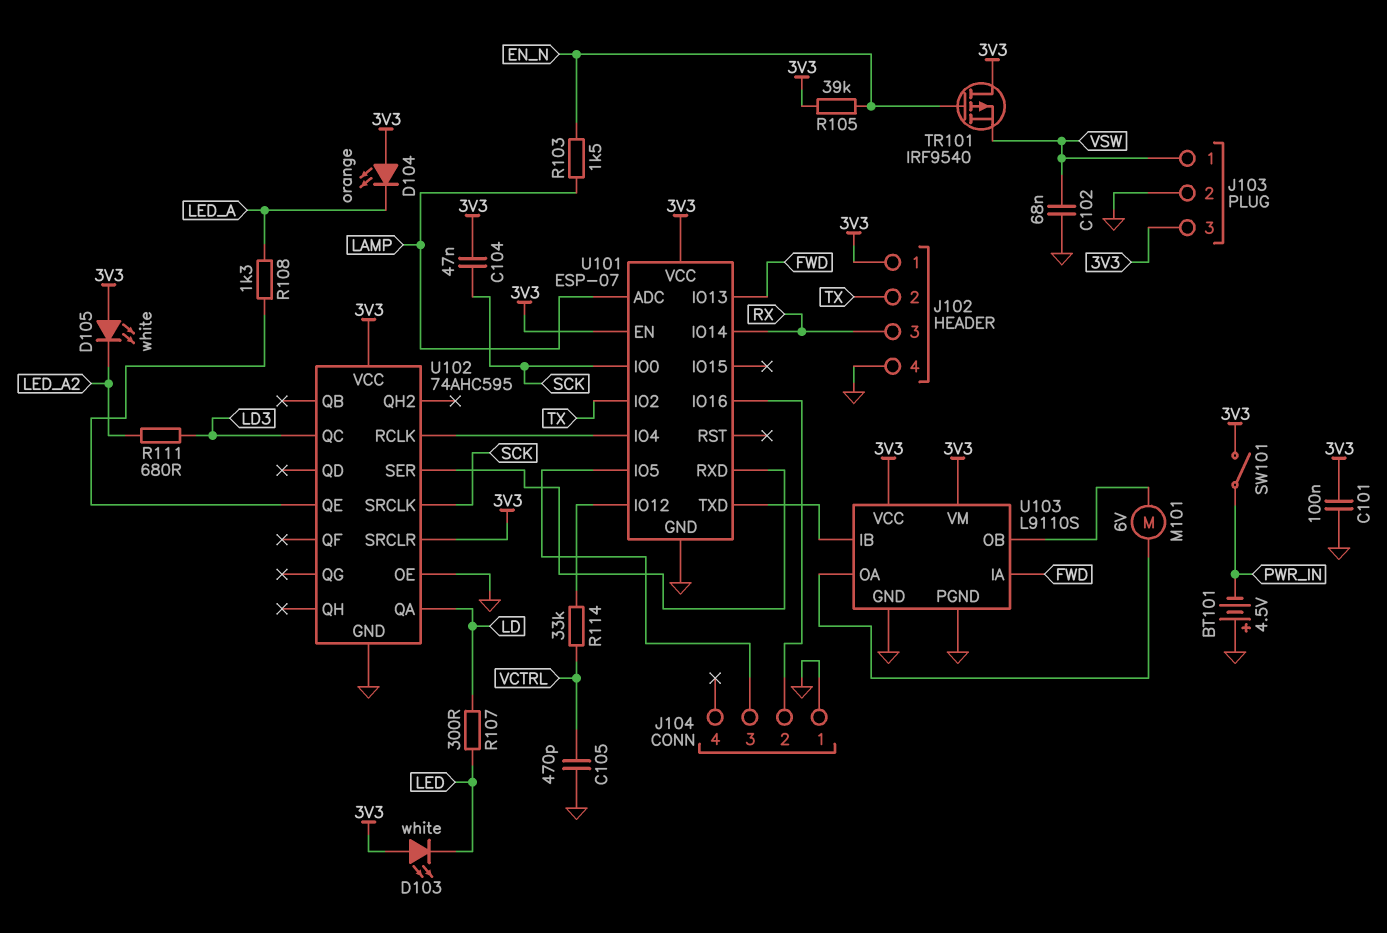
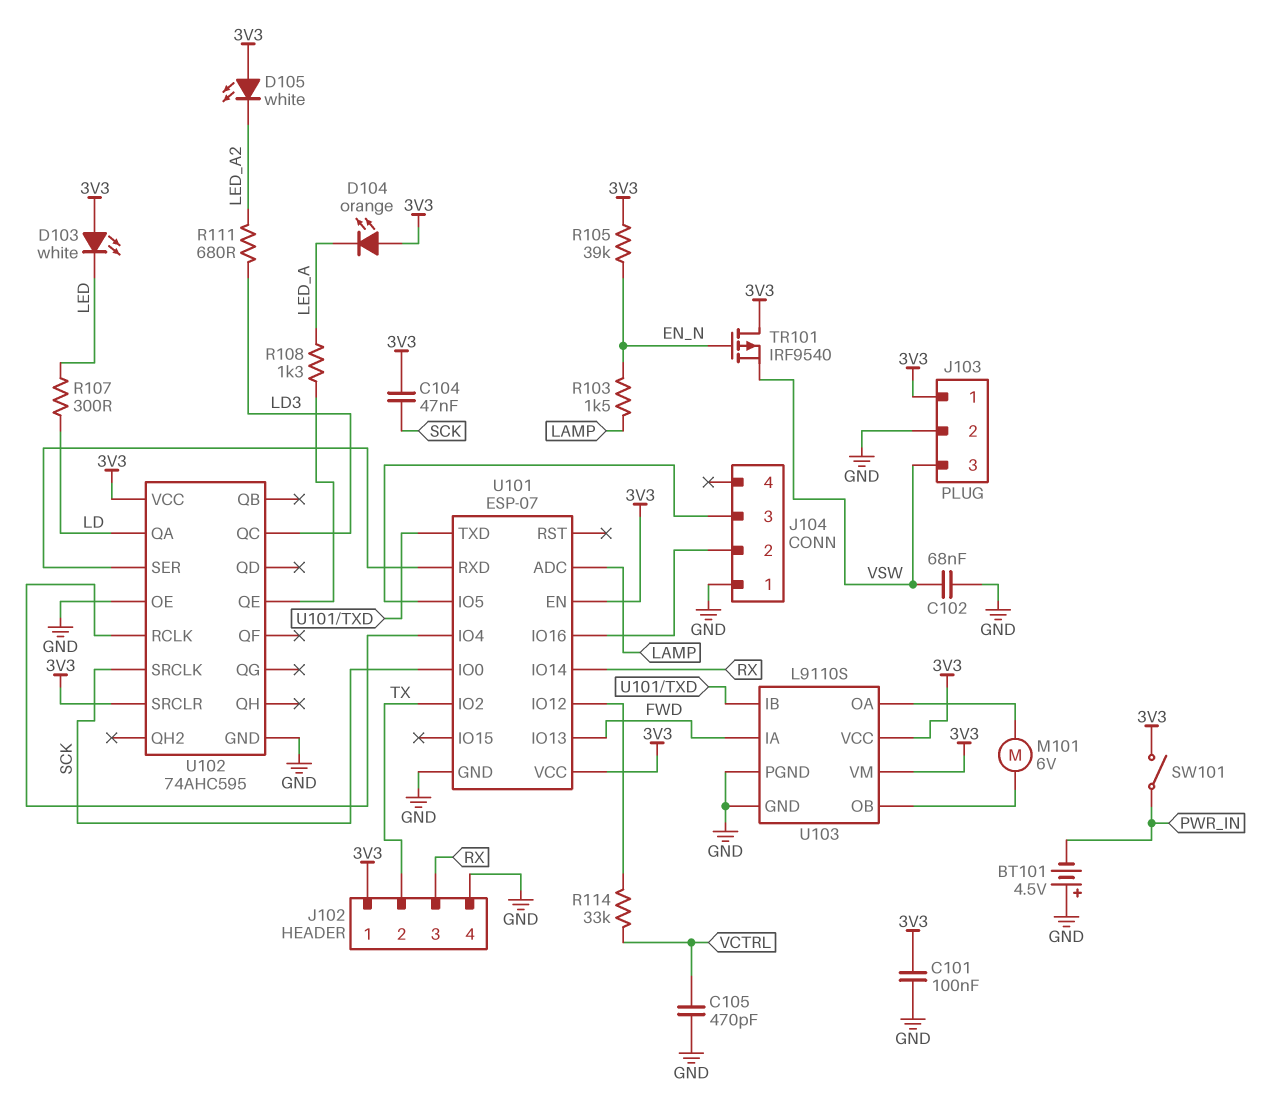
J103 pin 1: VSW -> 3V3
J103 pin 3: 3V3 -> VSW

